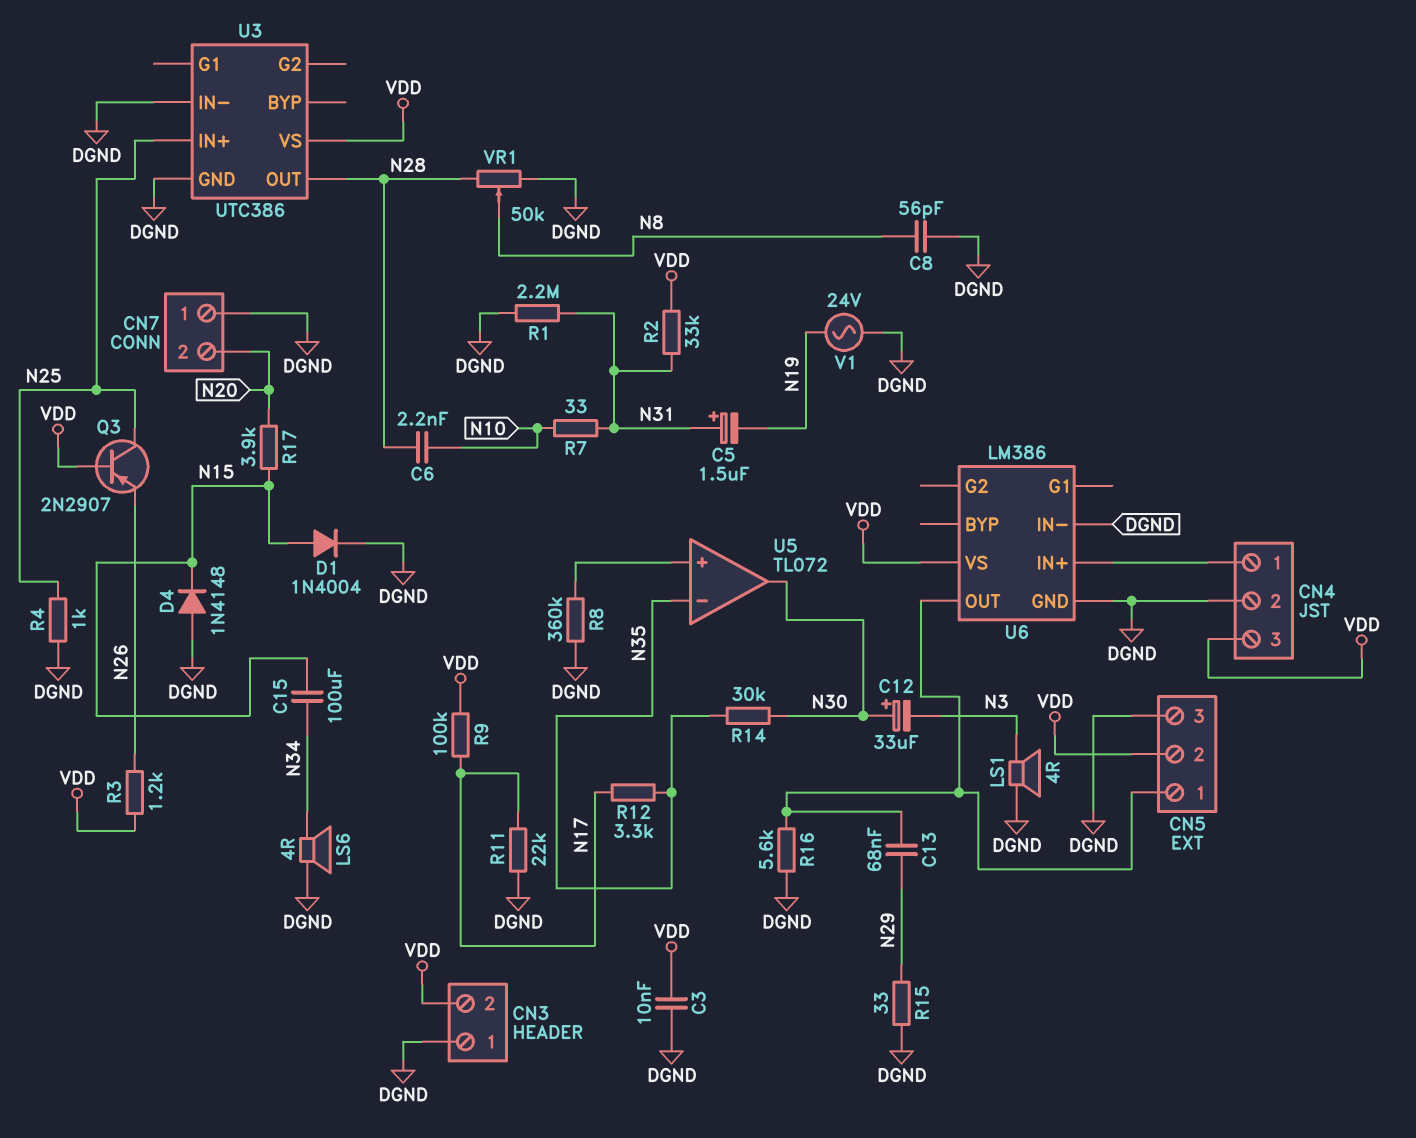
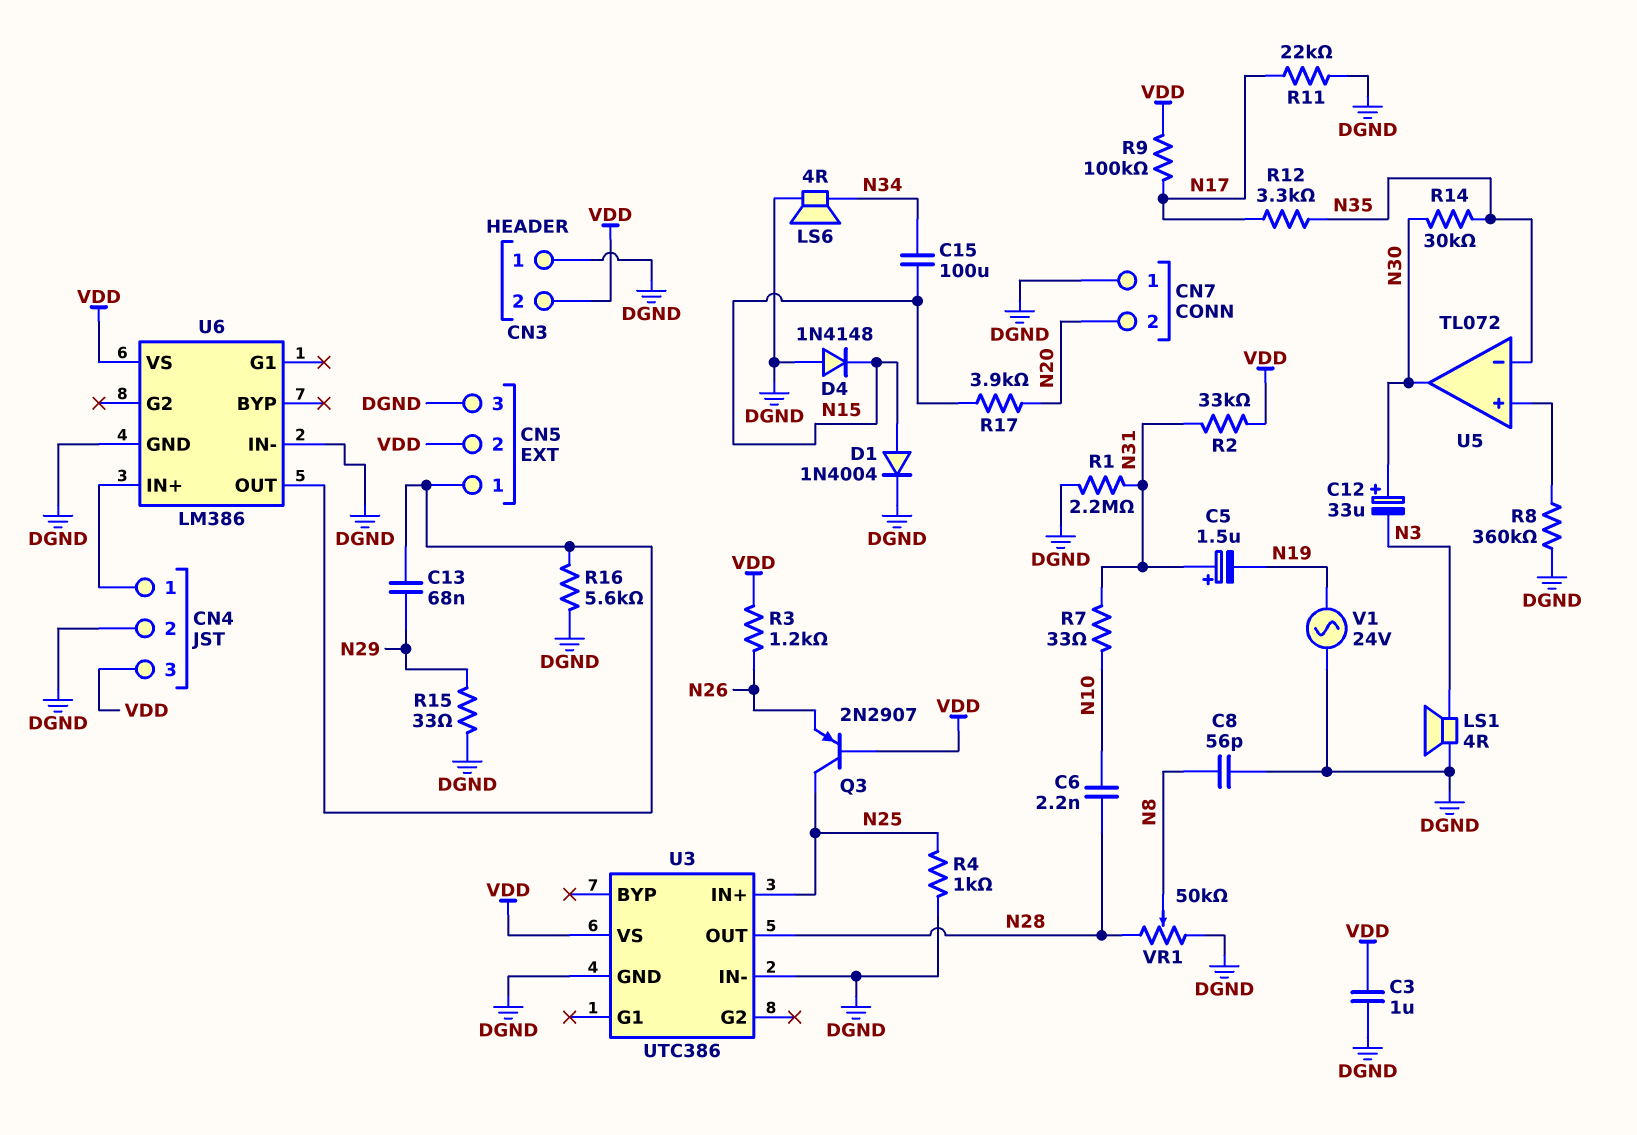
C3: 10nF (DGND, VDD) -> 1uF (DGND, VDD)

